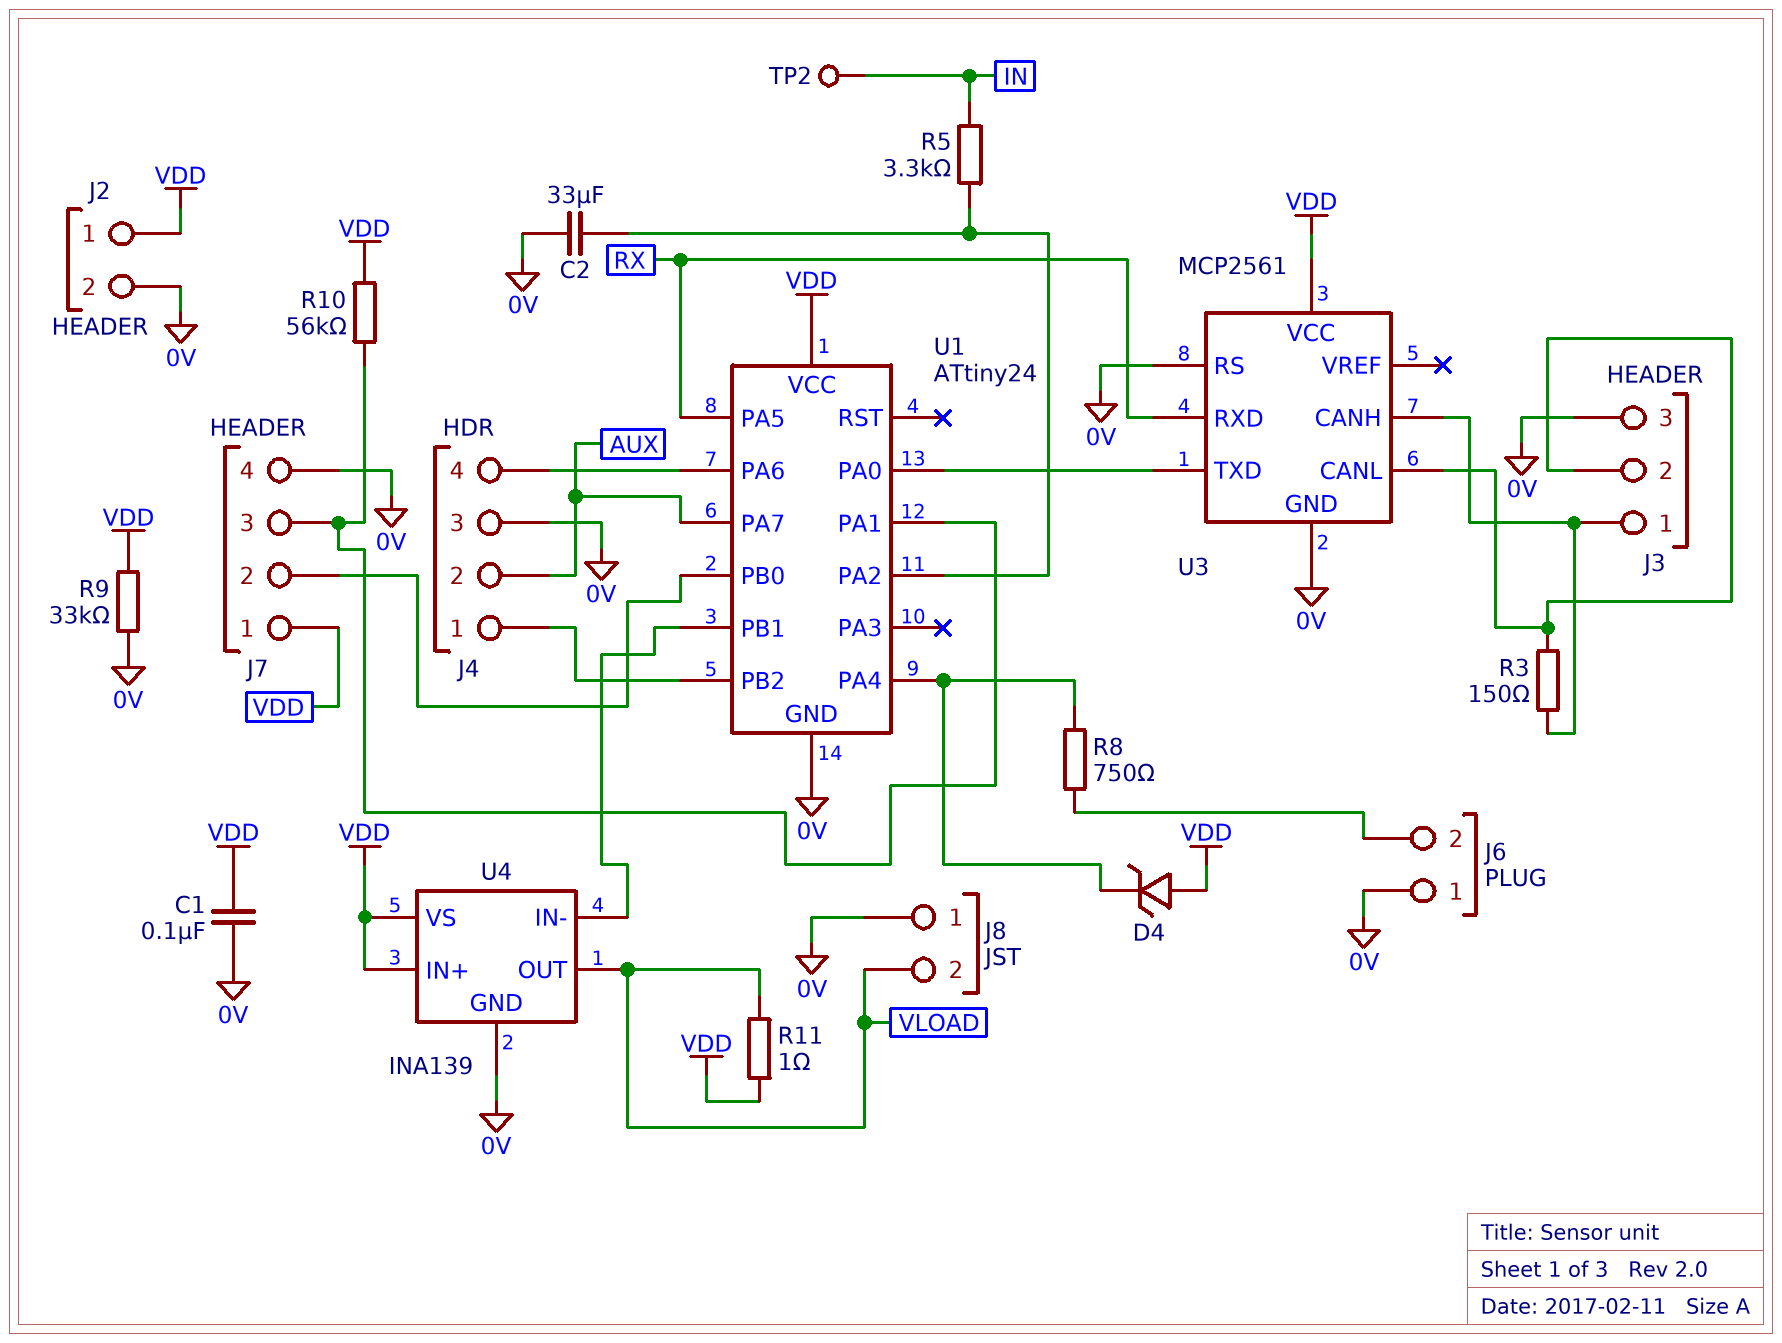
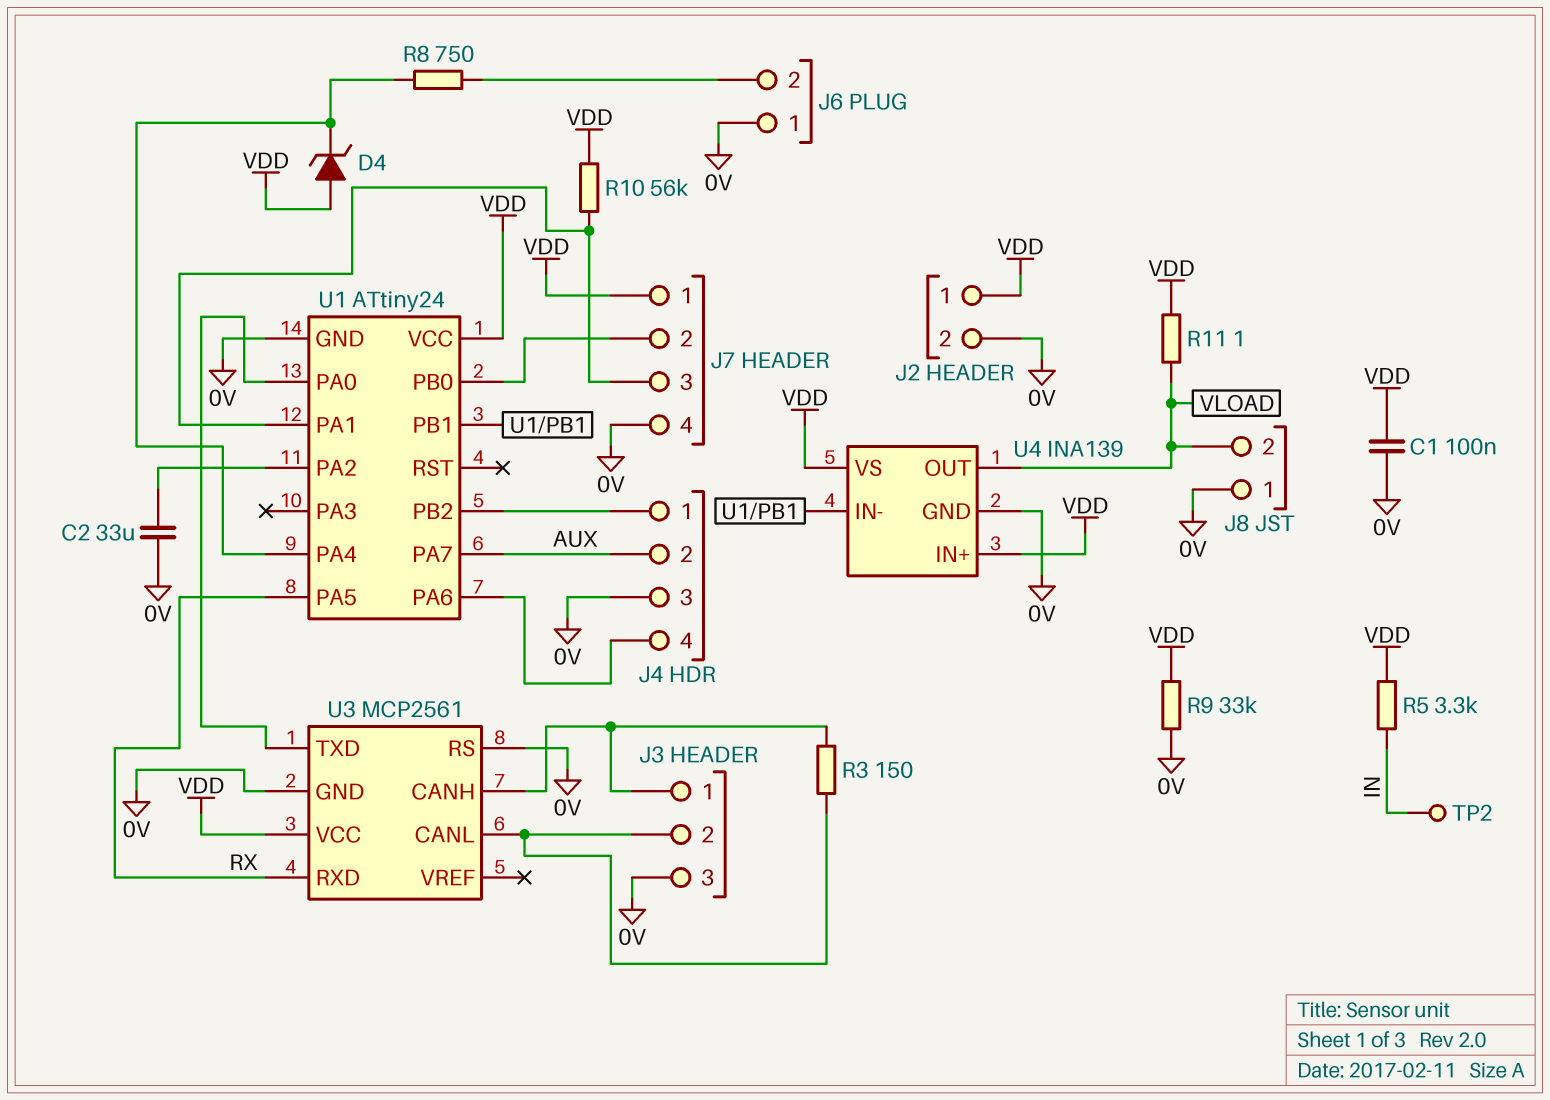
R5: 3.3k (IN, U1/PA2) -> 3.3k (IN, VDD)

